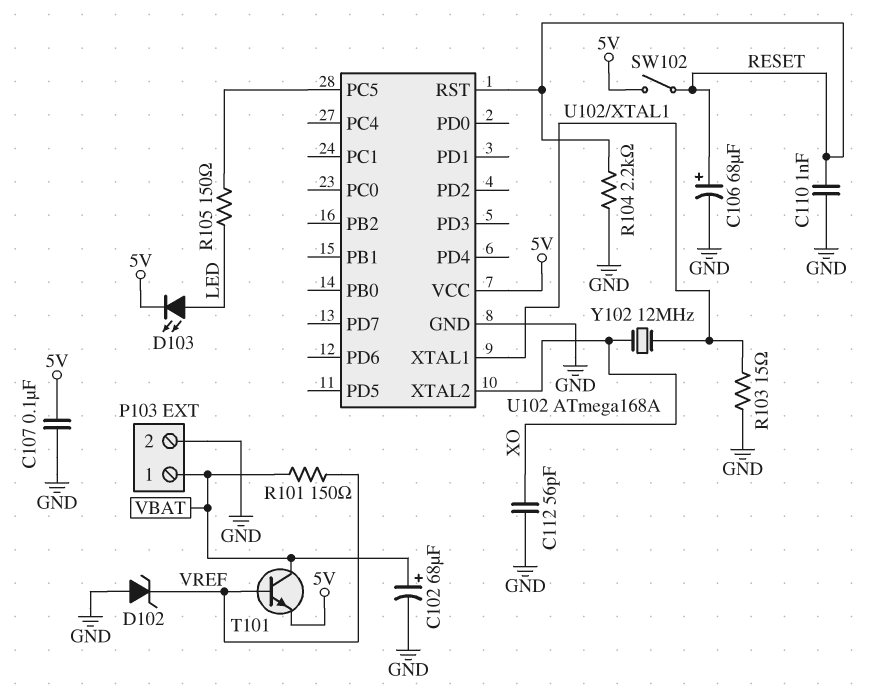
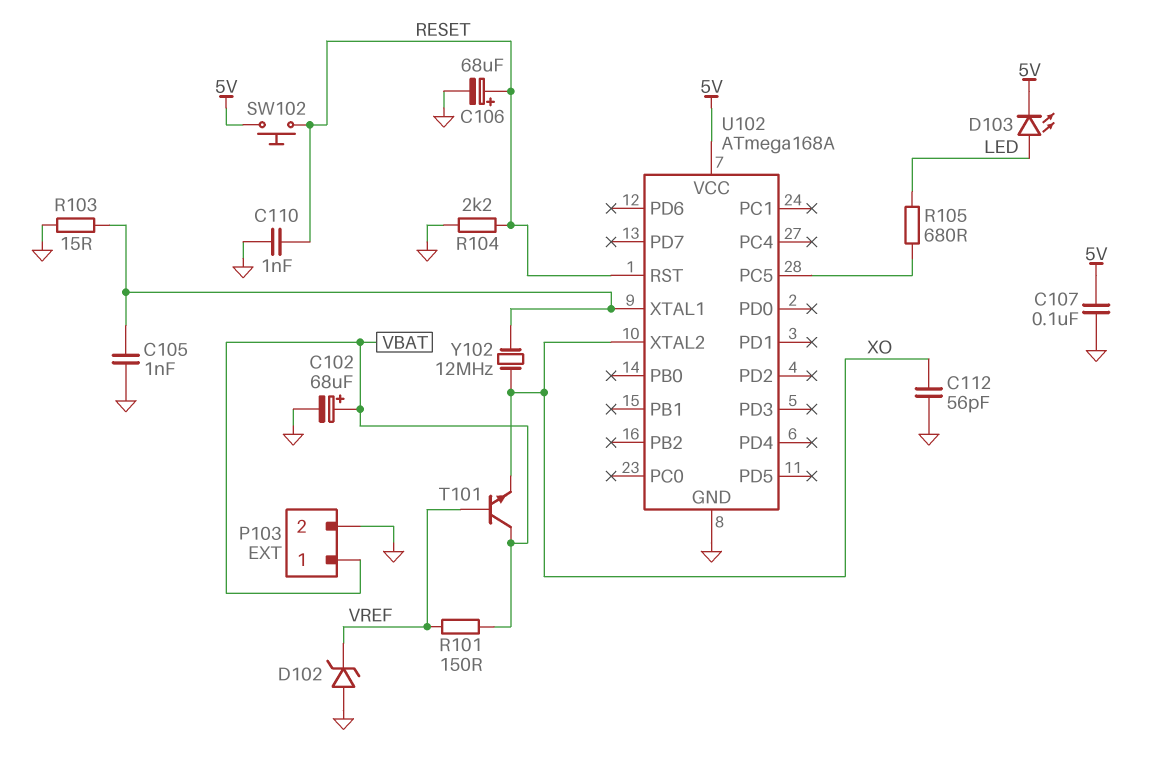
C105: none -> 1nF (GND, U102/XTAL1)
R105: 150 (LED, U102/PC5) -> 680 (LED, U102/PC5)
SW102: switch (5V, RESET) -> button (5V, RESET)
T101: NPN (B VREF, C VBAT, E 5V) -> NPN (B VREF, C VBAT, E XO)

